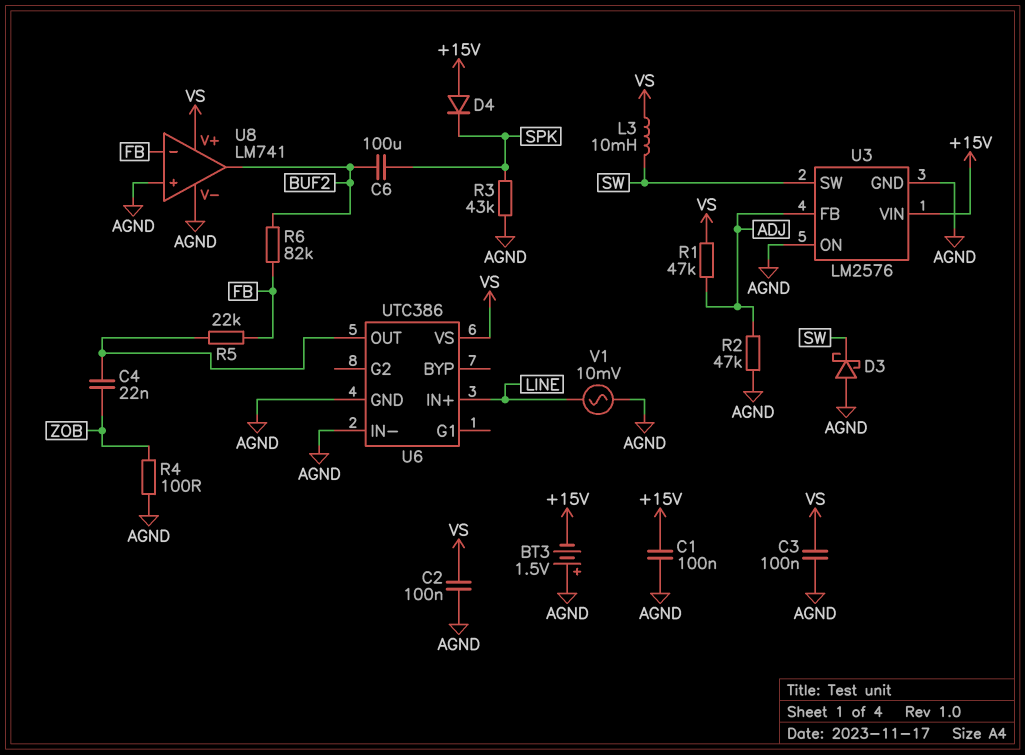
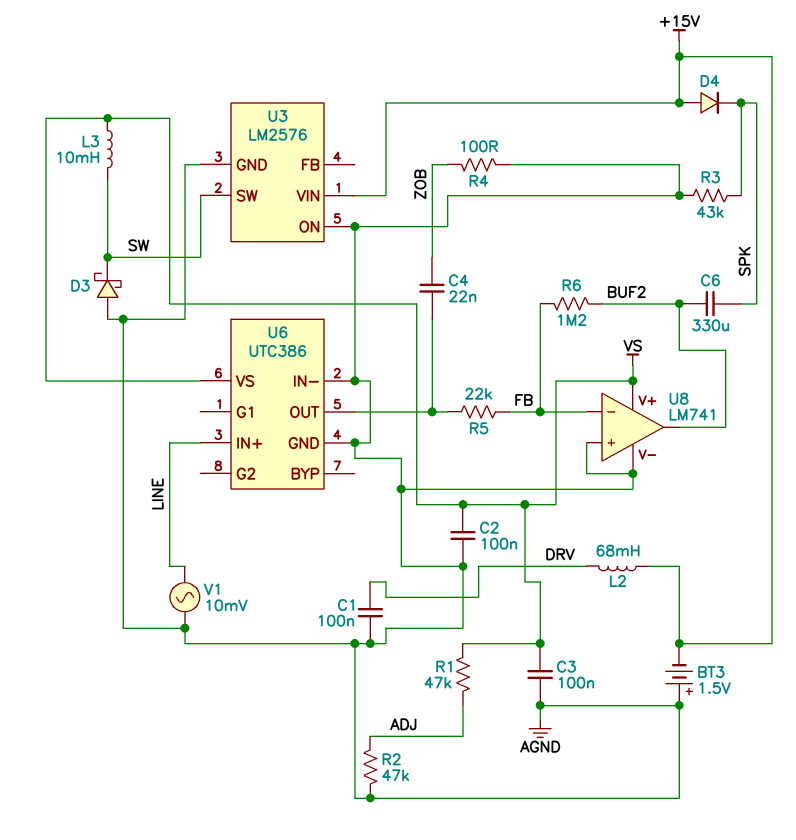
C1: 100nF (+15V, AGND) -> 100nF (AGND, DRV)
C6: 100uF (BUF2, SPK) -> 330uF (BUF2, SPK)
L2: none -> 68mH (+15V, DRV)
R6: 82k (BUF2, FB) -> 1.2M (BUF2, FB)
U3 pin FB: ADJ -> none

